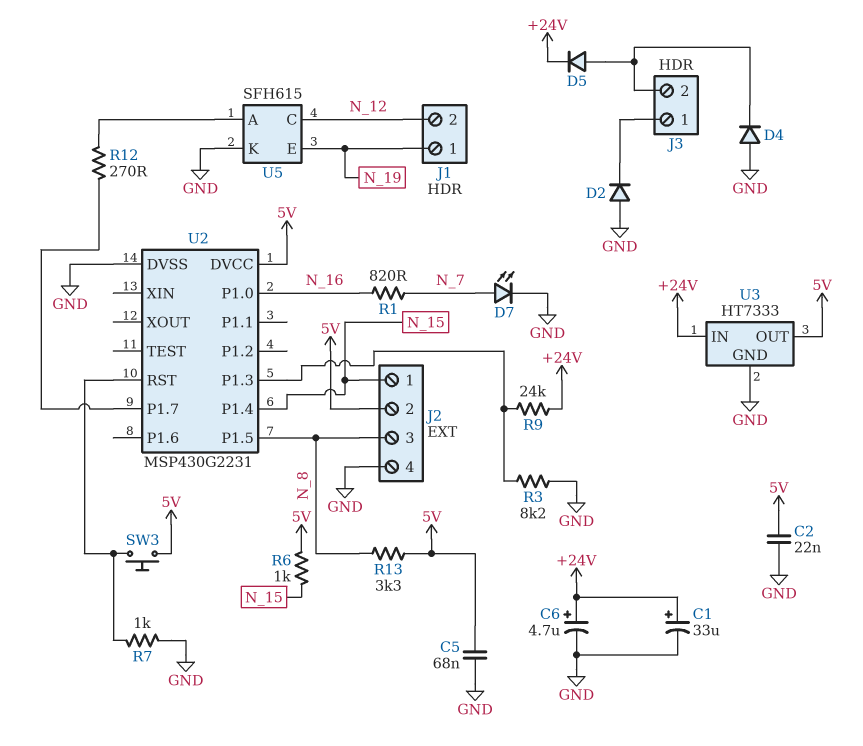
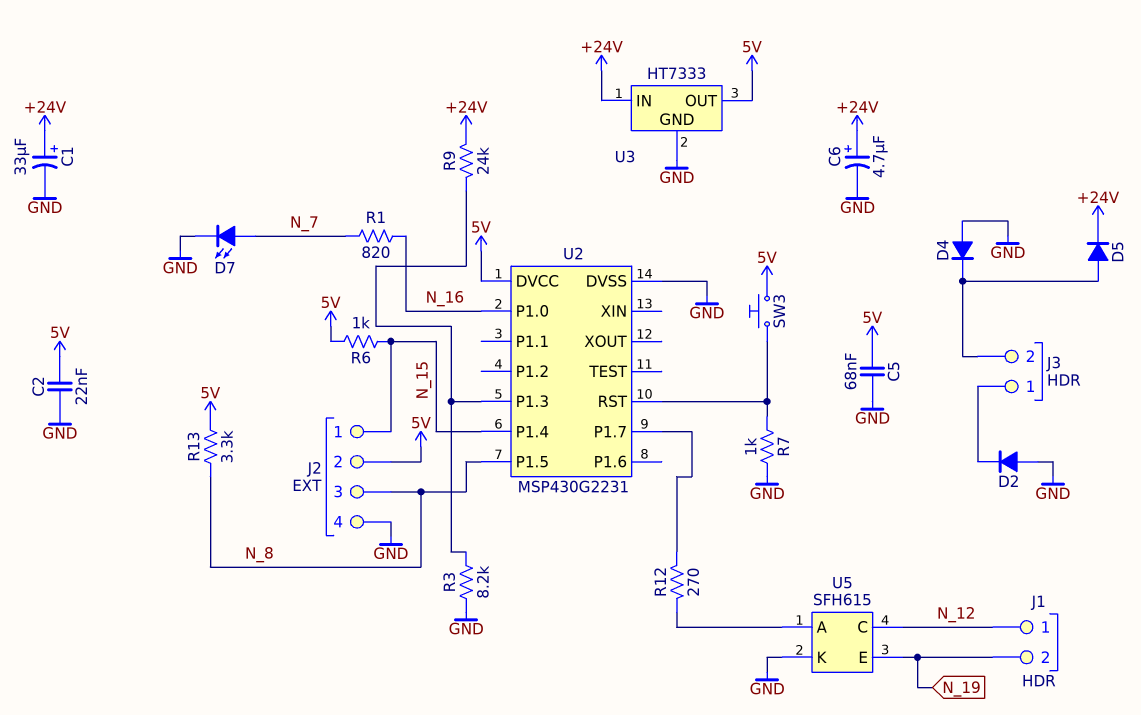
J1 pin 1: N_19 -> N_12
J1 pin 2: N_12 -> N_19

